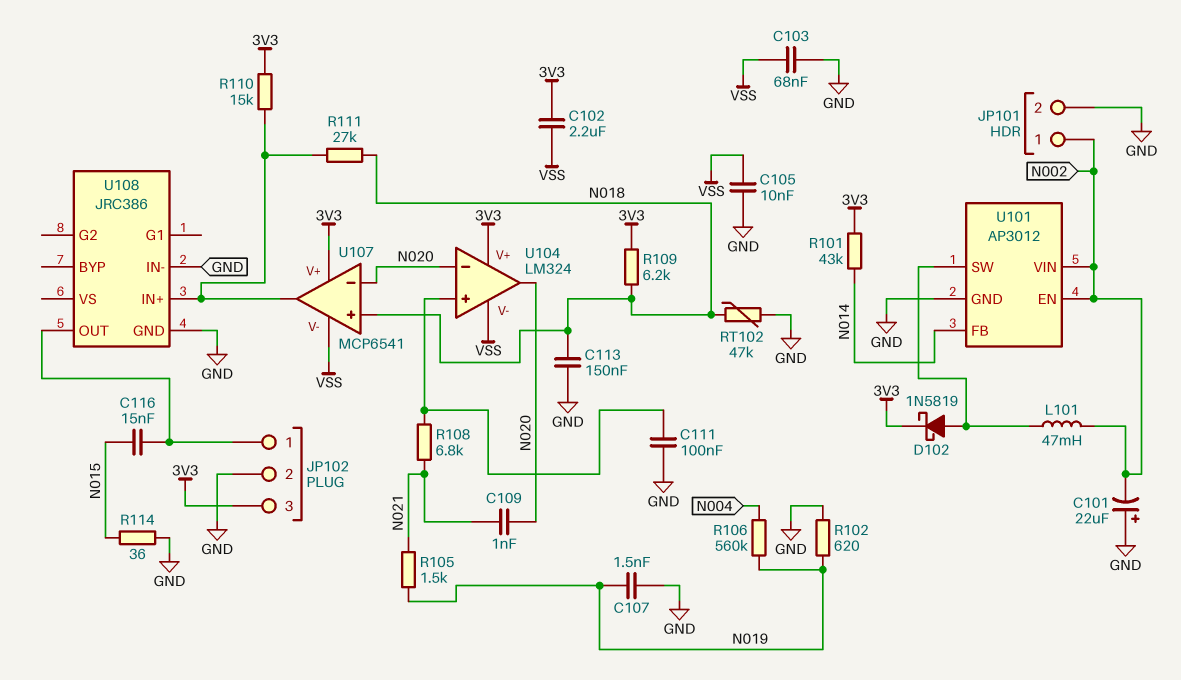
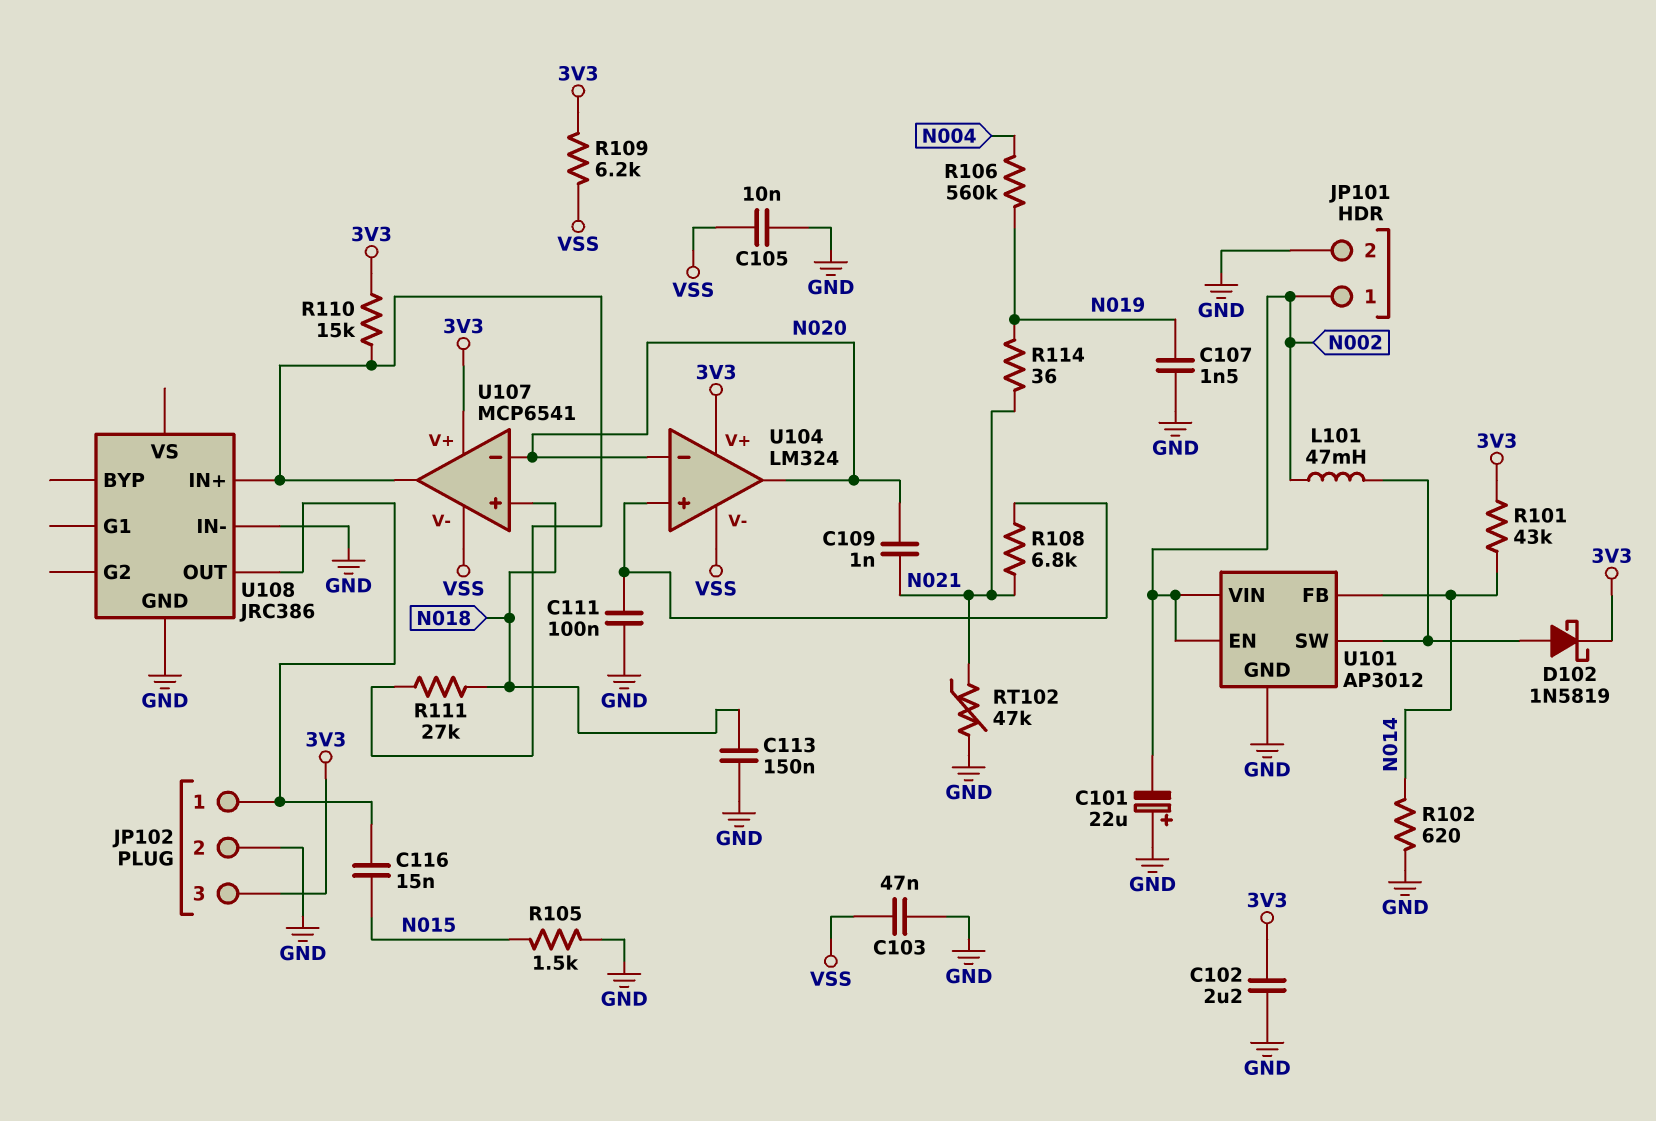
C102: 2.2uF (3V3, VSS) -> 2.2uF (3V3, GND)
C103: 68nF (GND, VSS) -> 47nF (GND, VSS)
R102: 620 (GND, N019) -> 620 (GND, N014)
R105: 1.5k (N019, N021) -> 1.5k (GND, N015)
R109: 6.2k (3V3, N018) -> 6.2k (3V3, VSS)
R114: 36 (GND, N015) -> 36 (N019, N021)
RT102: 47k (GND, N018) -> 47k (GND, N021)

